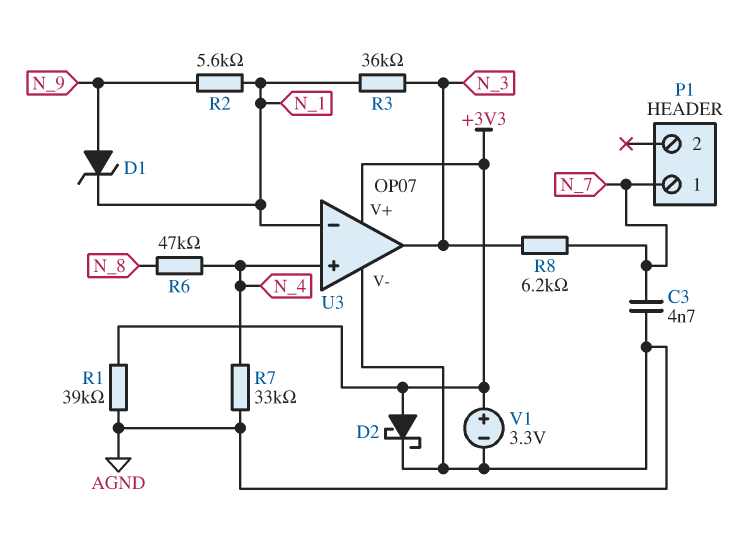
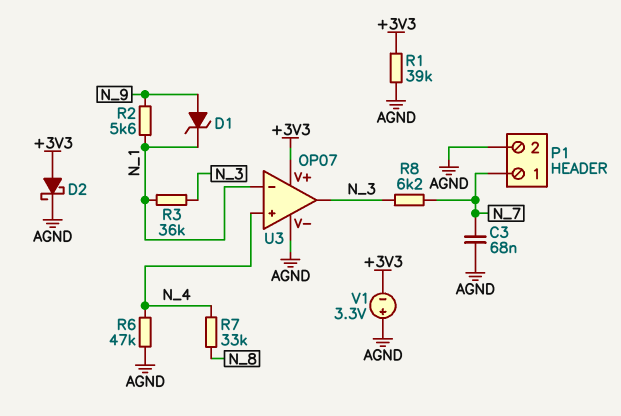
C3: 4.7nF (AGND, N_7) -> 68nF (AGND, N_7)
P1 pin 2: none -> AGND
R6: 47k (N_4, N_8) -> 47k (AGND, N_4)
R7: 33k (AGND, N_4) -> 33k (N_4, N_8)
V1: 3.3V (plus +3V3, minus AGND) -> 3.3V (plus AGND, minus +3V3)

